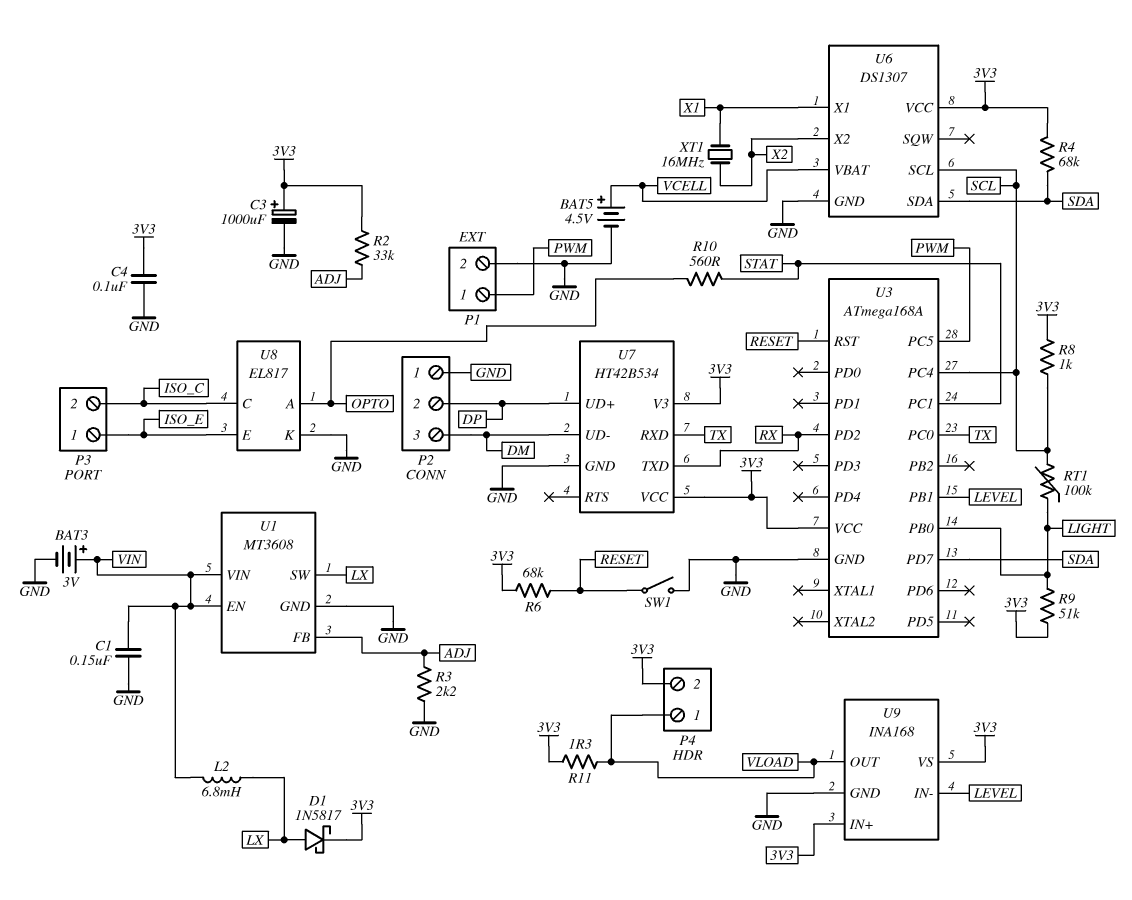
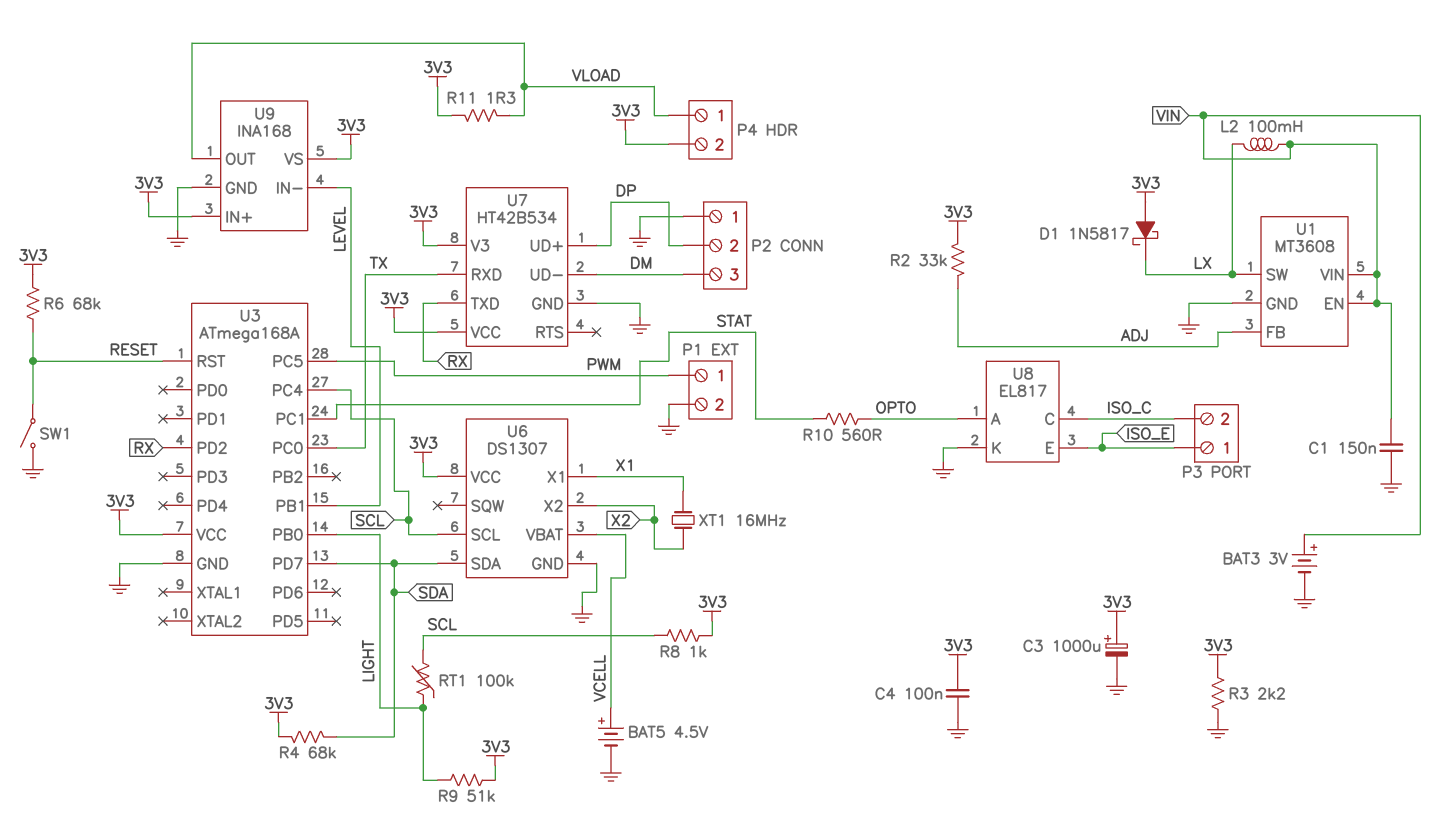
D1: schottky 1N5817 (A LX, K 3V3) -> schottky 1N5817 (A 3V3, K LX)
L2: 6.8mH (LX, VIN) -> 100mH (LX, VIN)
R3: 2.2k (ADJ, GND) -> 2.2k (3V3, GND)

